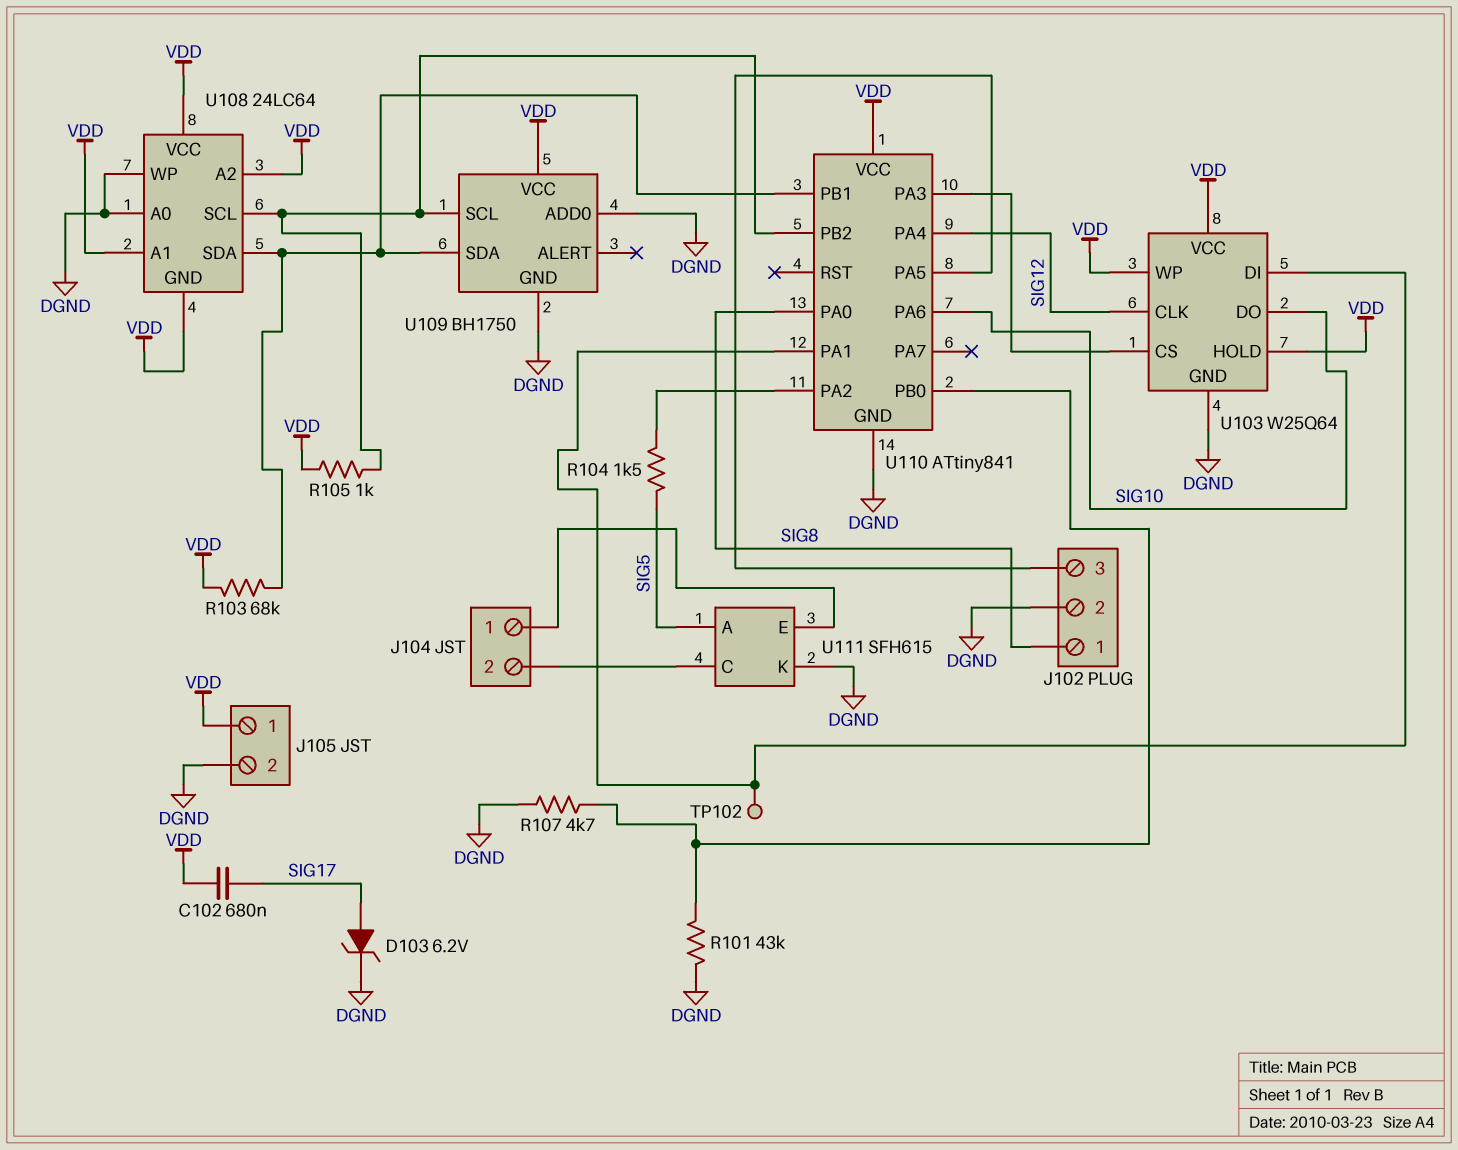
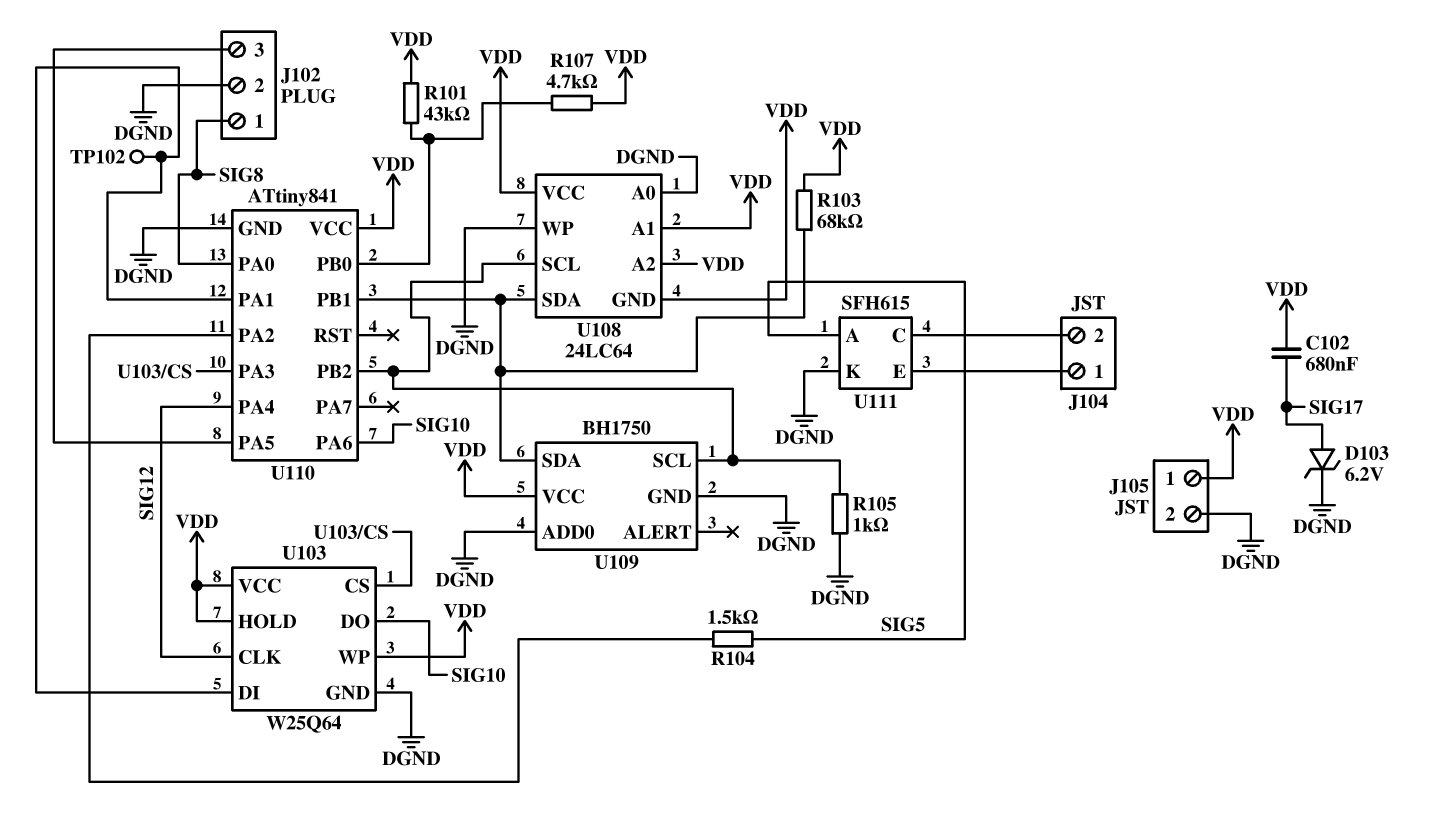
R101: 43k (DGND, U110/PB0) -> 43k (U110/PB0, VDD)
R105: 1k (U108/SCL, VDD) -> 1k (DGND, U108/SCL)
R107: 4.7k (DGND, U110/PB0) -> 4.7k (U110/PB0, VDD)

